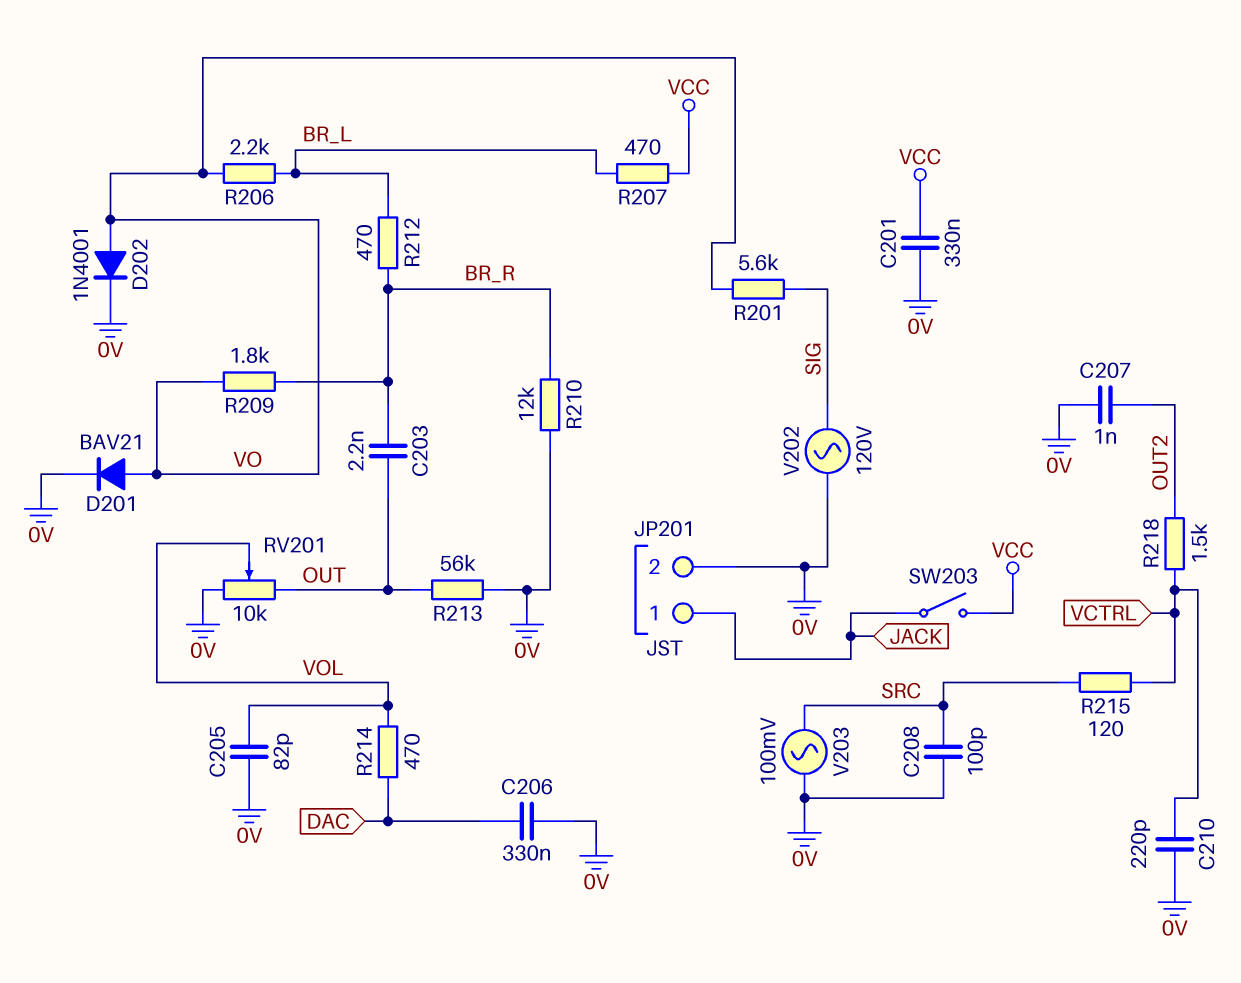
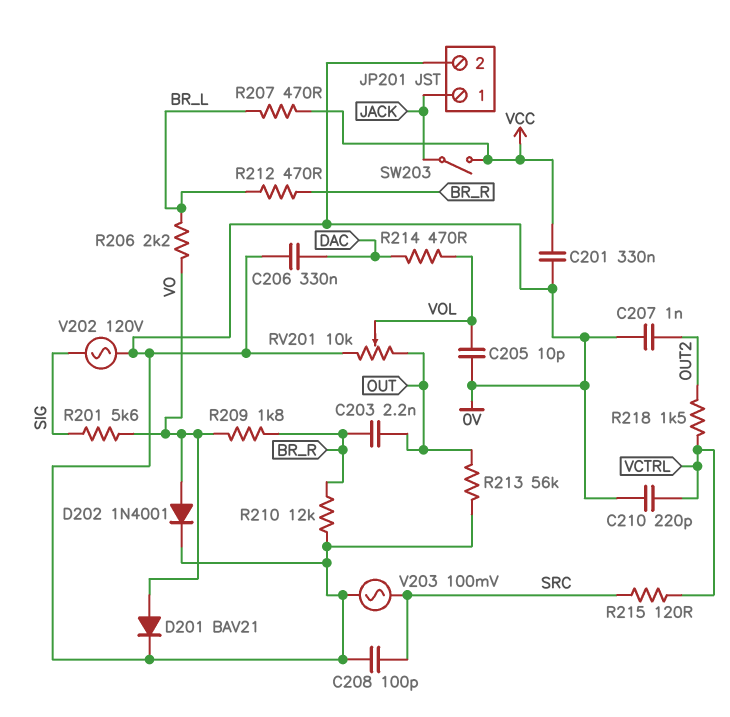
C205: 82pF (0V, VOL) -> 10pF (0V, VOL)

